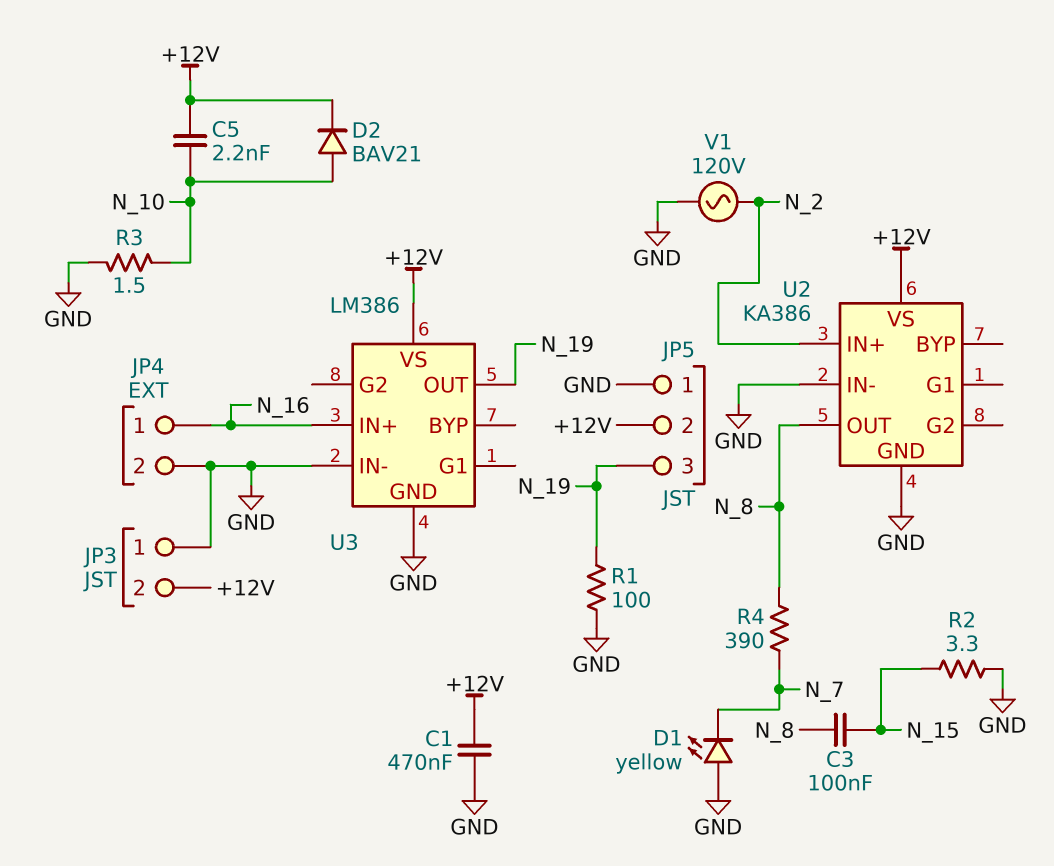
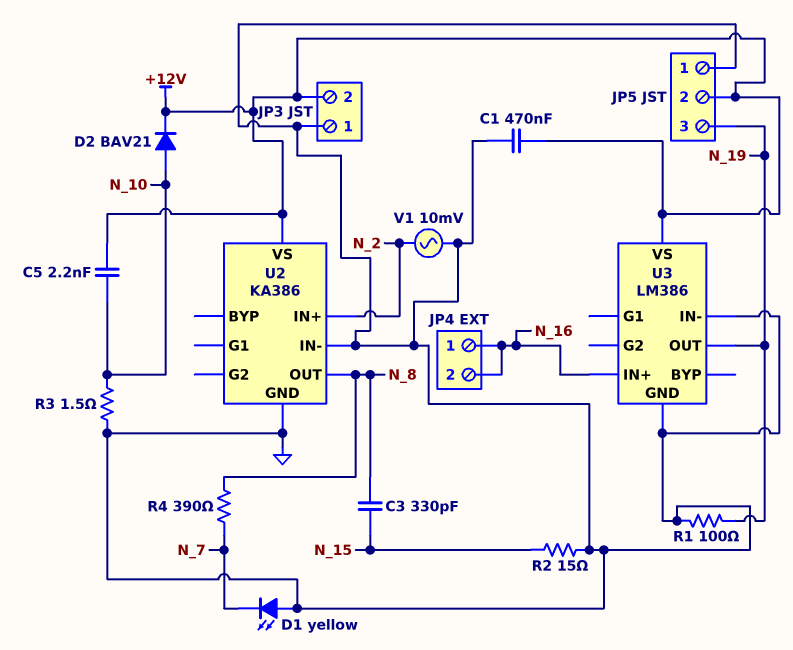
C3: 100nF (N_8, N_15) -> 330pF (N_8, N_15)
JP4 pin 2: GND -> N_16
R2: 3.3 (GND, N_15) -> 15 (GND, N_15)
V1: AC 120V (GND, N_2) -> AC 10mV (GND, N_2)

